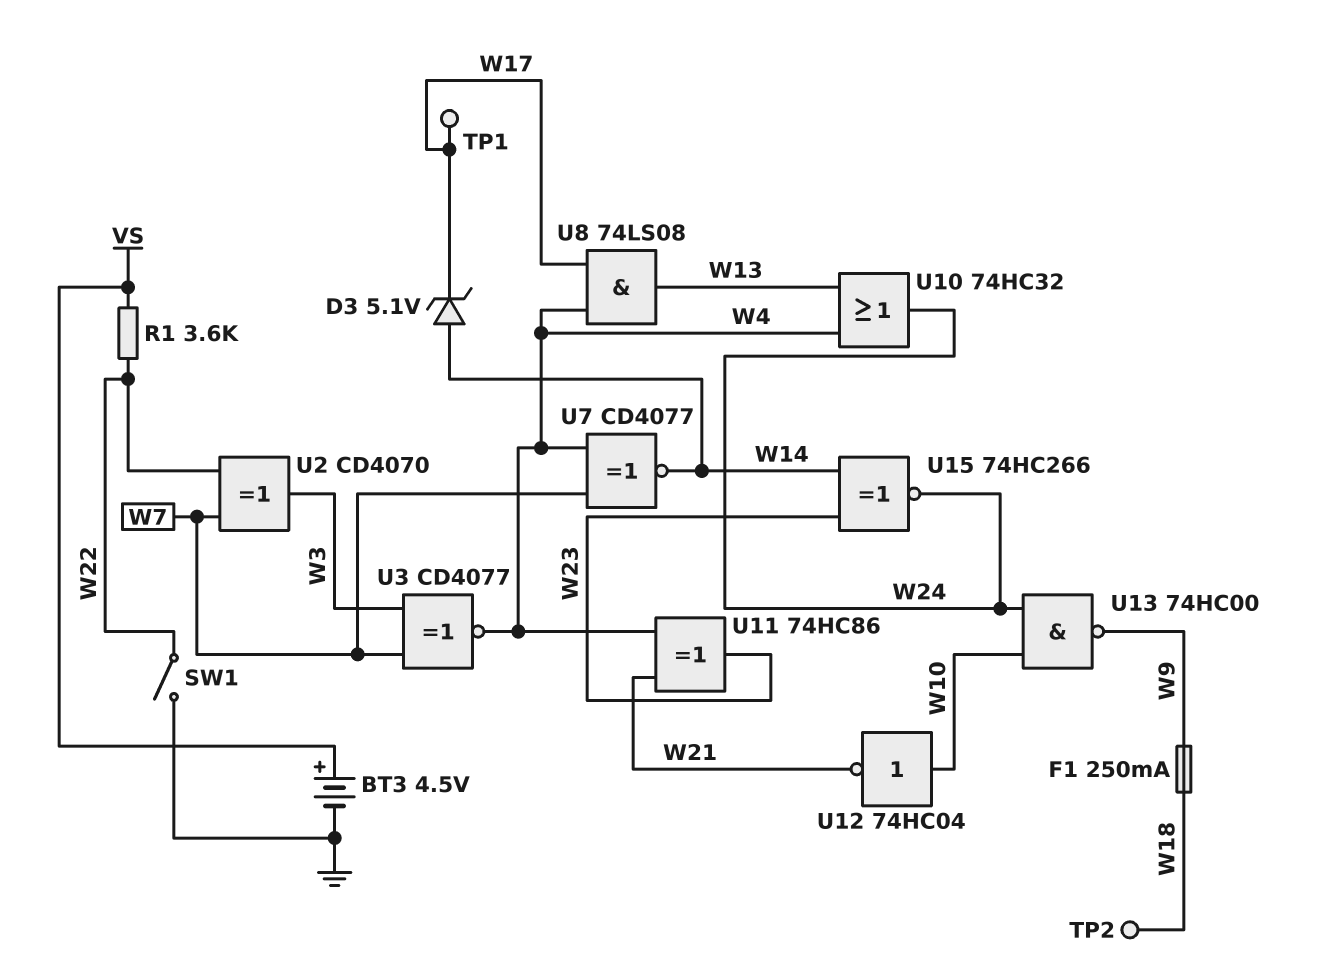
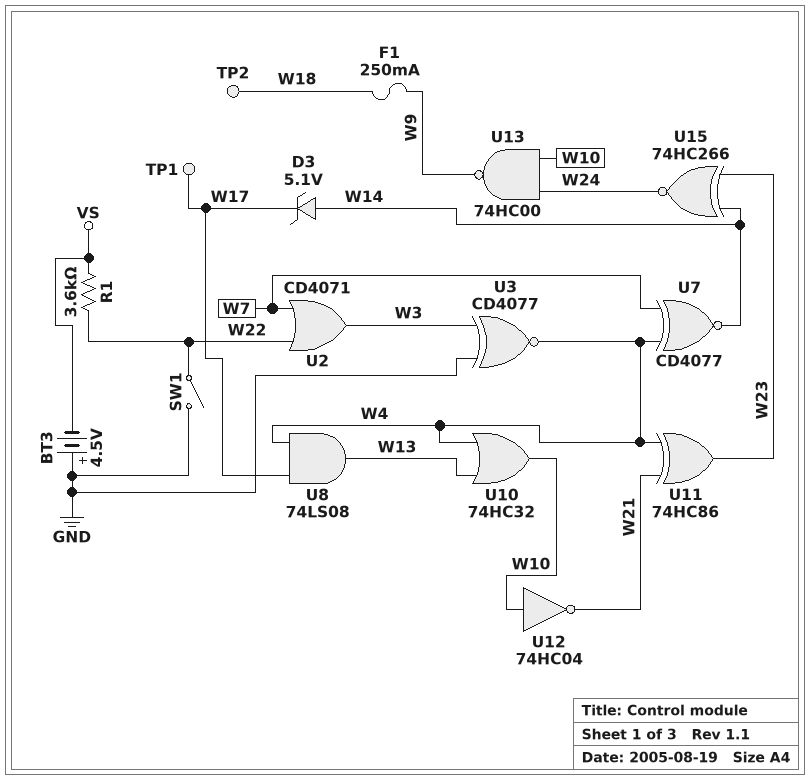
BT3: 4.5V (plus VS, minus GND) -> 4.5V (plus GND, minus VS)
U2: XOR CD4070 (in W7, in W22, out W3) -> OR CD4071 (in W7, in W22, out W3)
U3: XNOR CD4077 (in W3, in W7, out W4) -> XNOR CD4077 (in GND, in W3, out W4)
U10: OR 74HC32 (in W4, in W13, out W24) -> OR 74HC32 (in W4, in W13, out W10)

